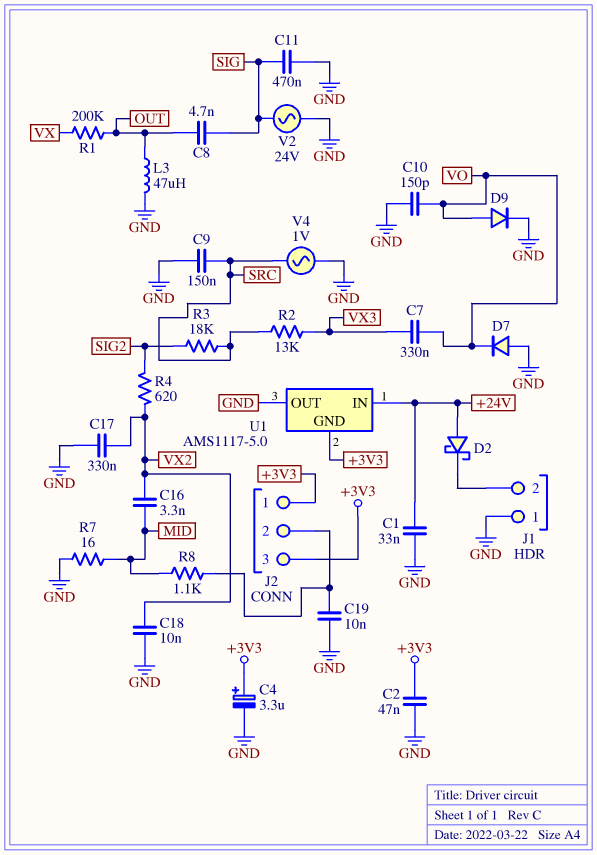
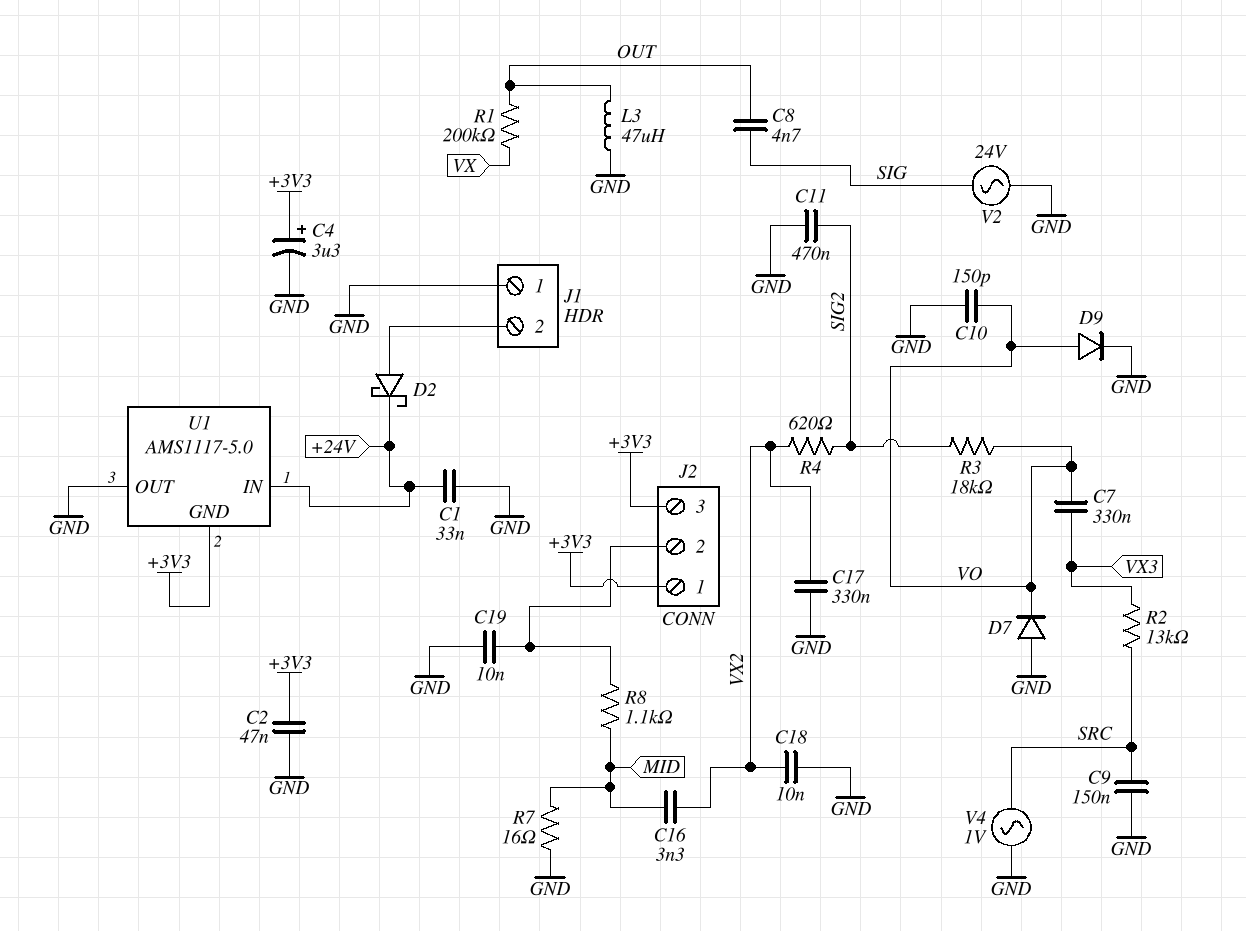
C11: 470nF (GND, SIG) -> 470nF (GND, SIG2)
D2: schottky (A +24V, K J1/2) -> schottky (A J1/2, K +24V)
R3: 18k (SIG2, SRC) -> 18k (SIG2, VO)

